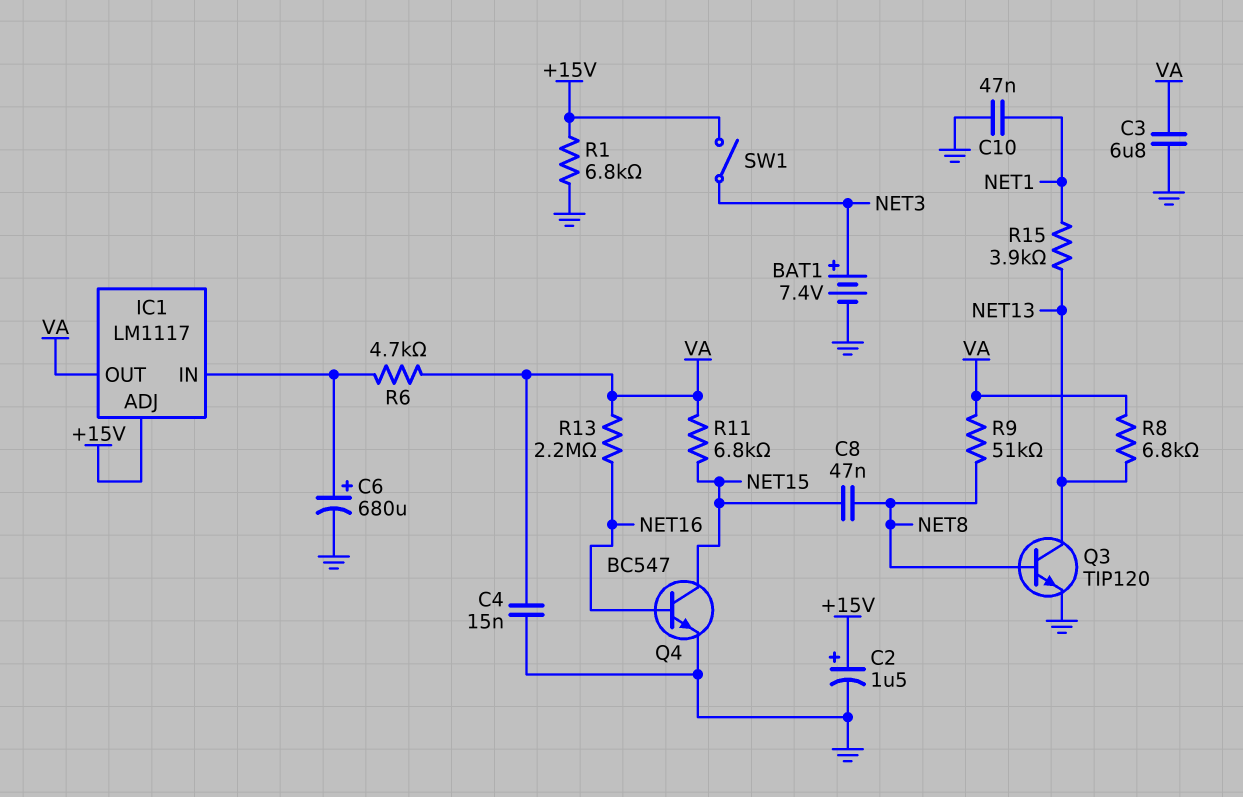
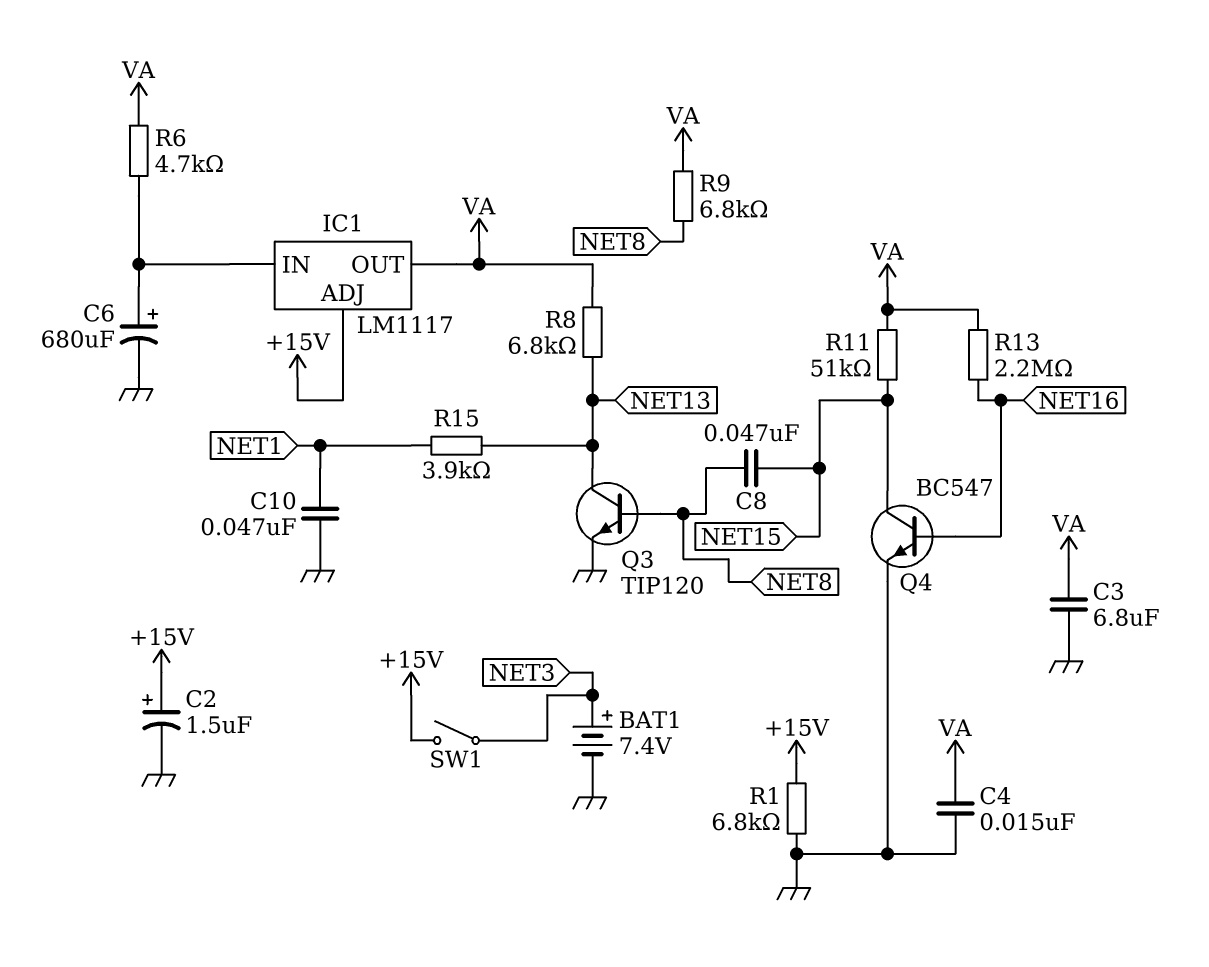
R9: 51k (NET8, VA) -> 6.8k (NET8, VA)
R11: 6.8k (NET15, VA) -> 51k (NET15, VA)

